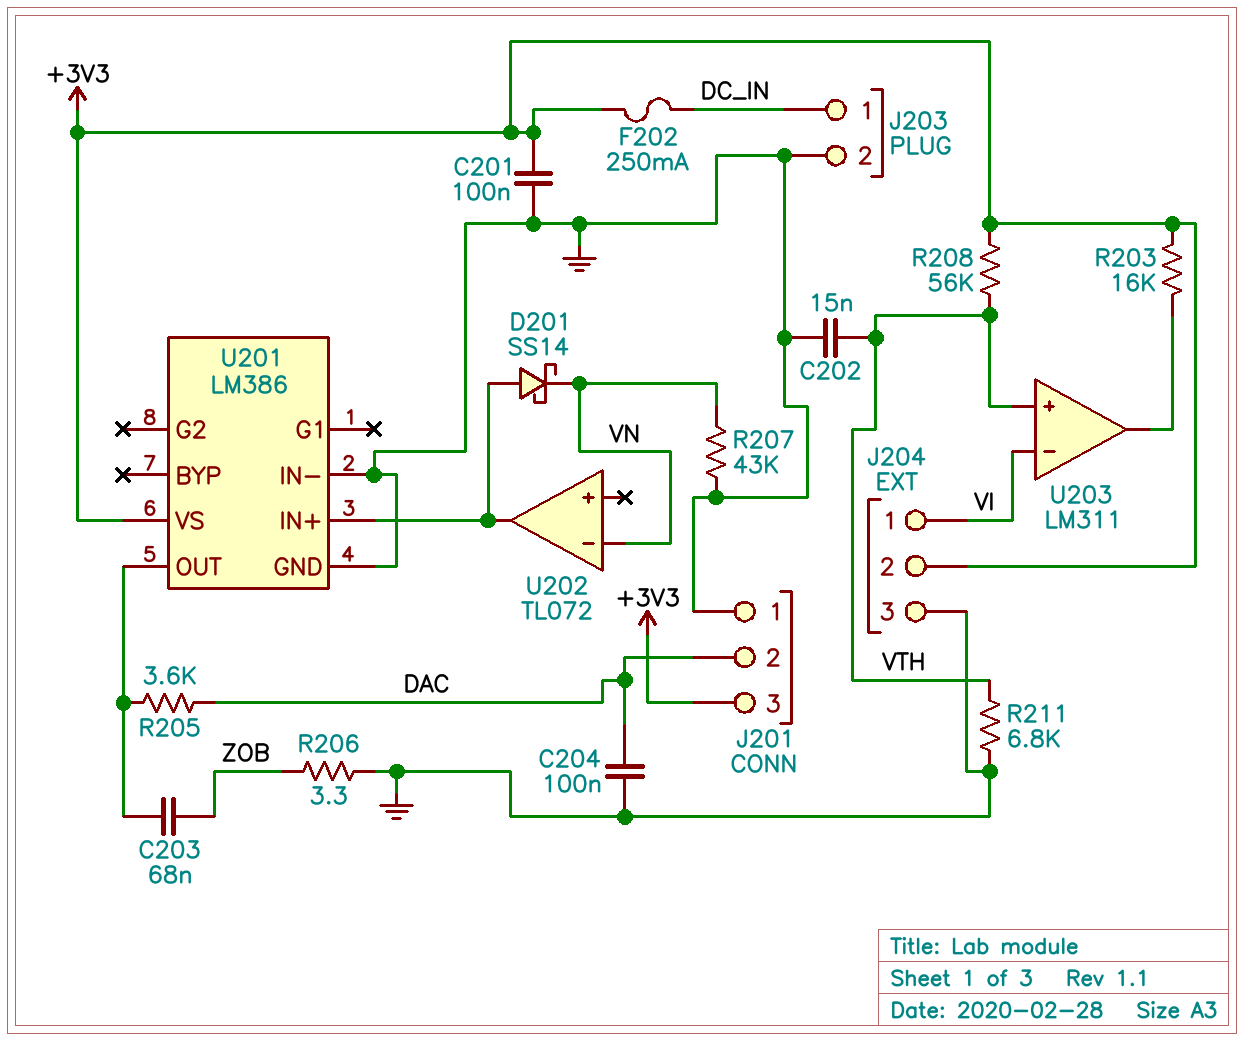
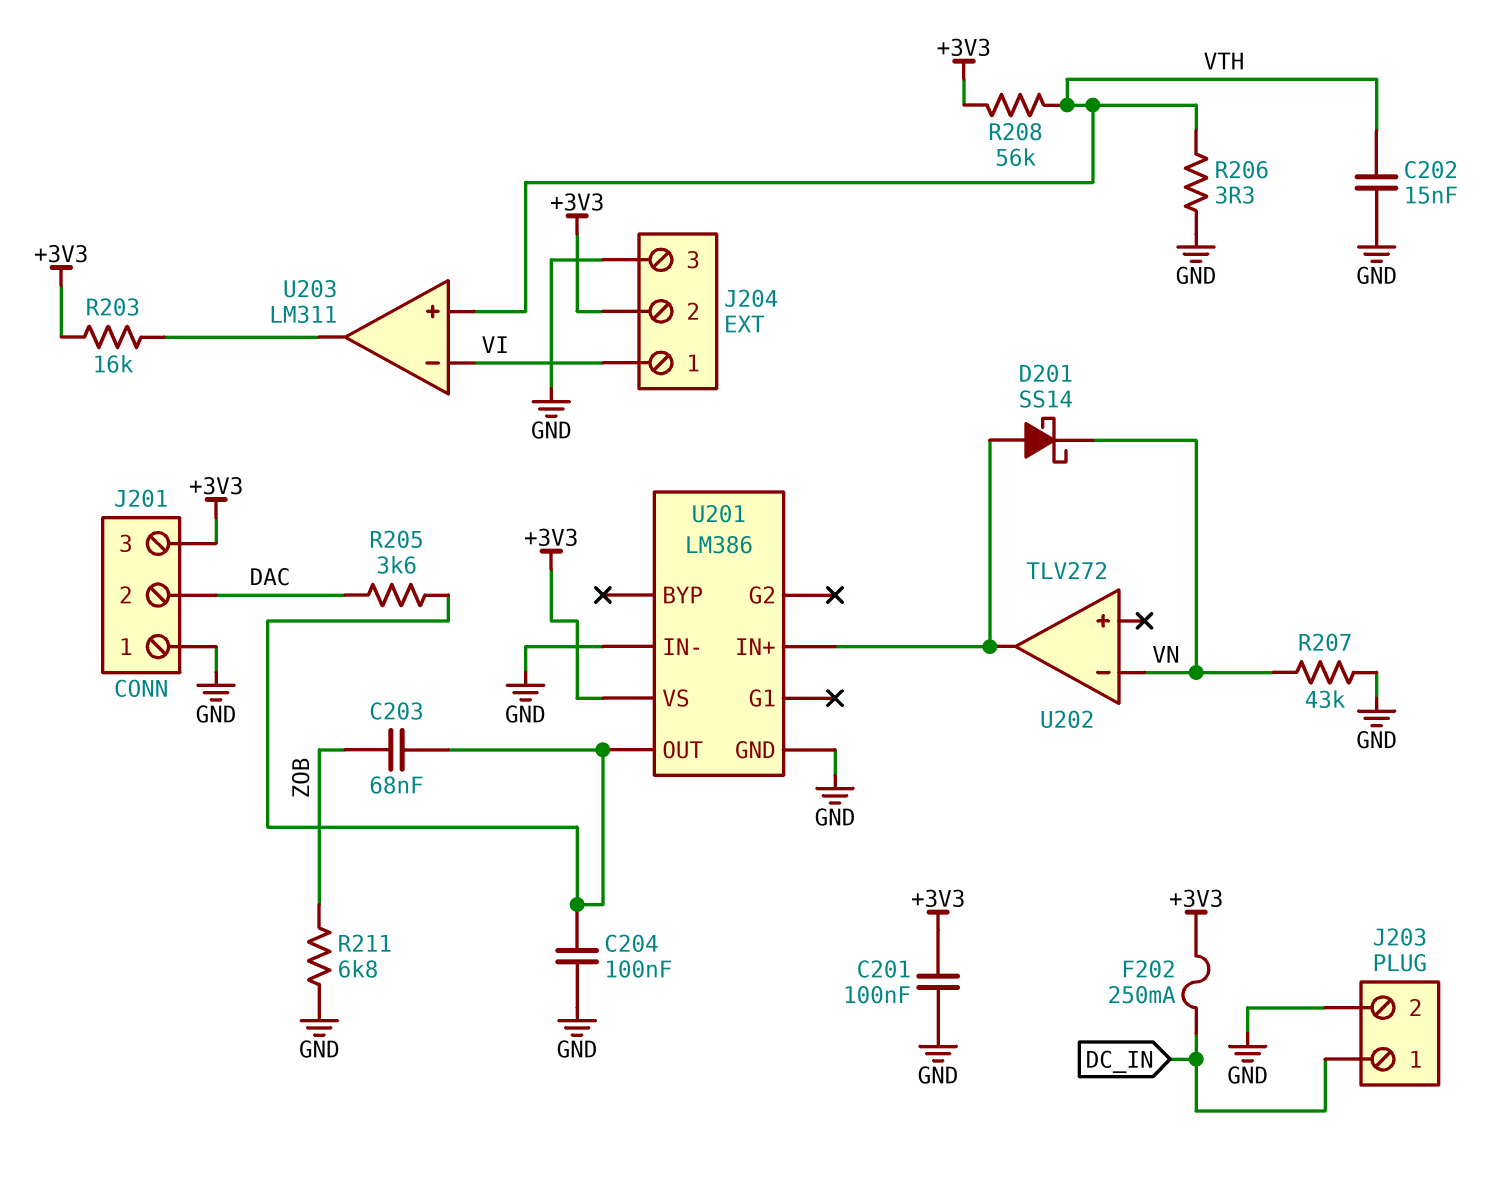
C204: 100nF (DAC, GND) -> 100nF (GND, U201/OUT)
R206: 3.3 (GND, ZOB) -> 3.3 (GND, VTH)
R211: 6.8k (GND, VTH) -> 6.8k (GND, ZOB)
U202: TL072 -> TLV272

